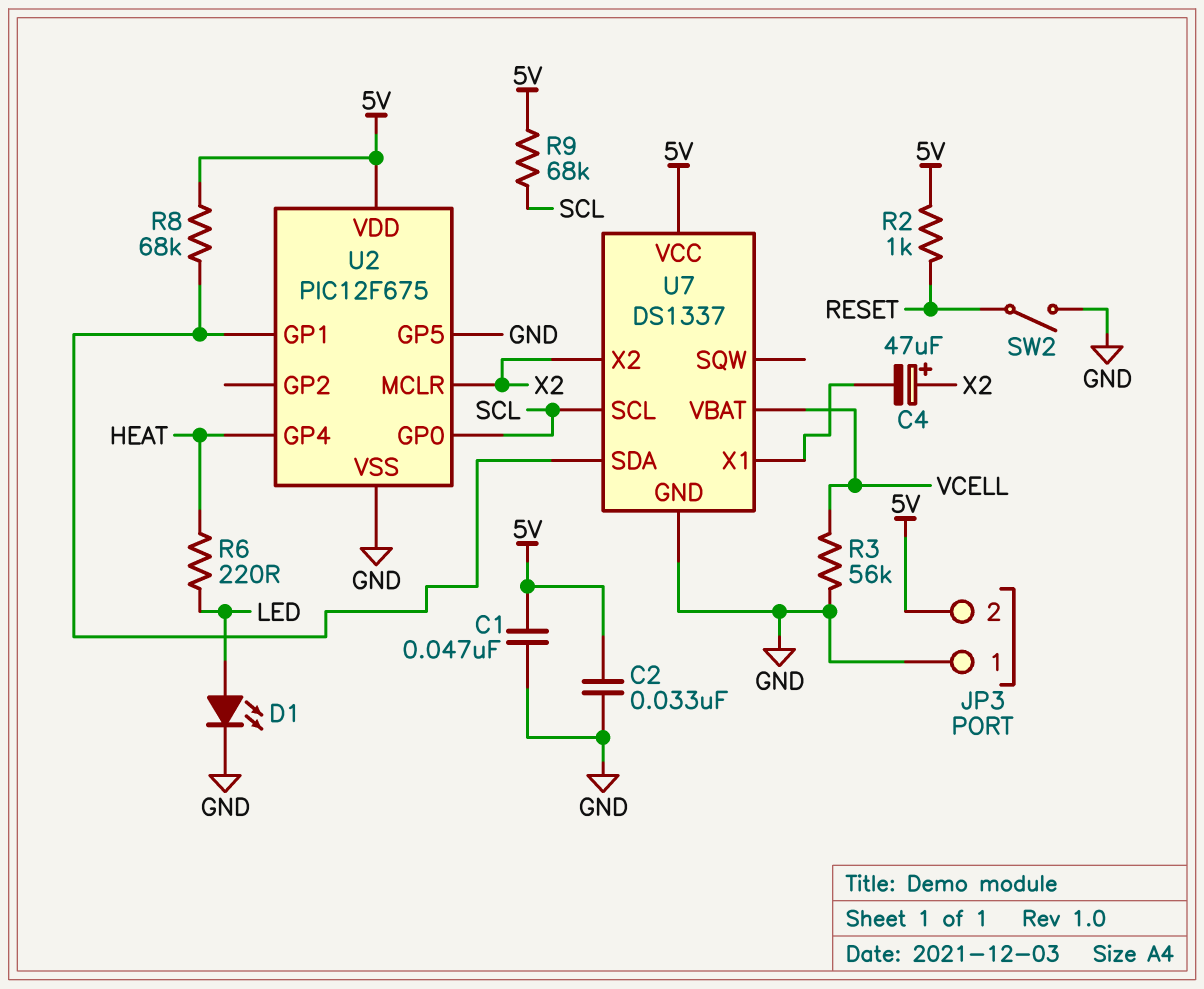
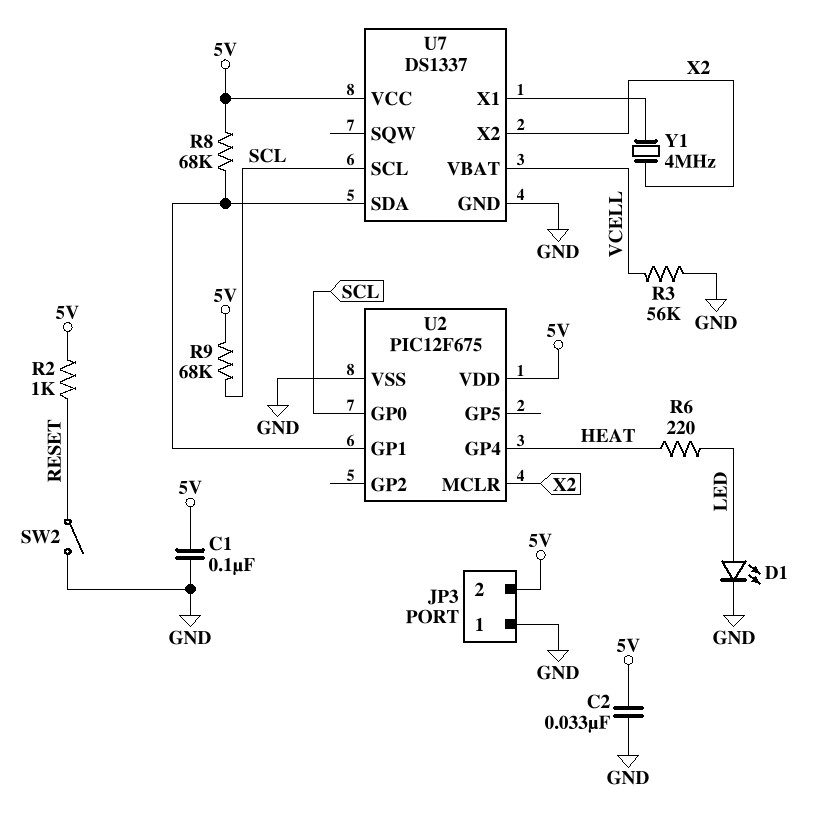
C1: 47nF (5V, GND) -> 100nF (5V, GND)
C4: 47uF (plus X2, minus U7/X1) -> none
U2 pin GP5: GND -> none
Y1: none -> 4MHz (U7/X1, X2)

